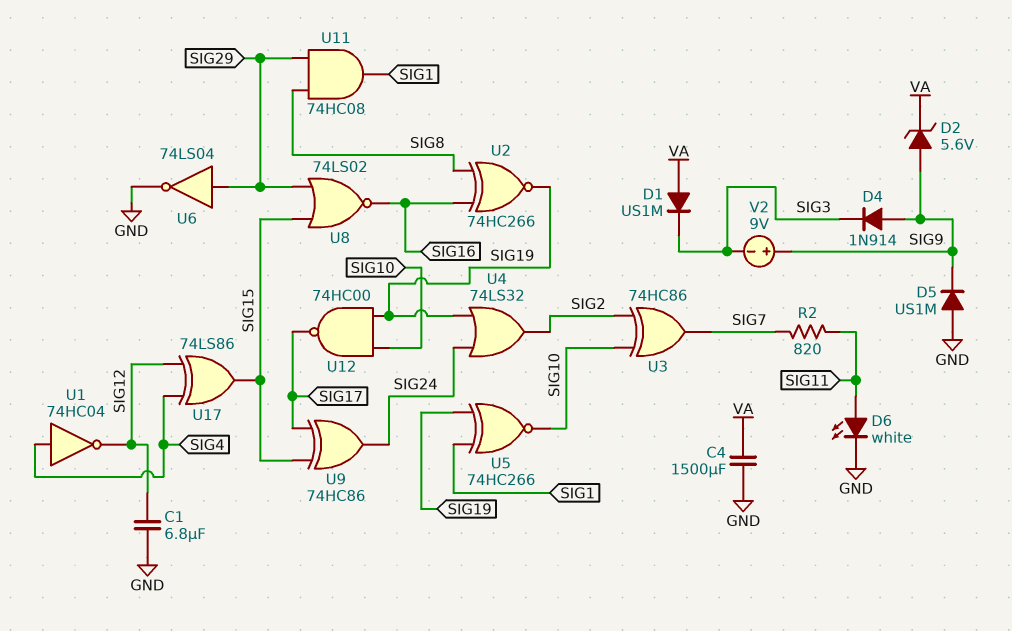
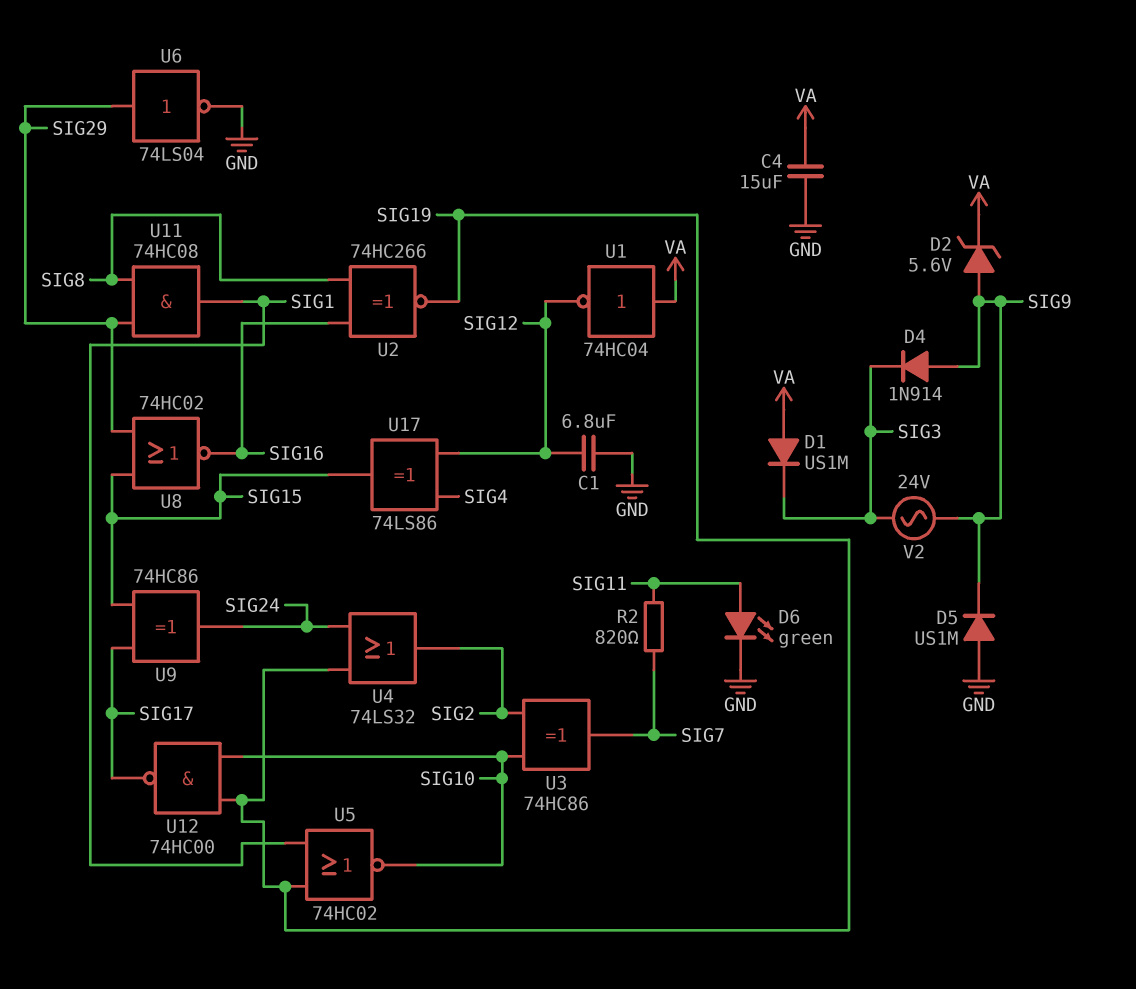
C4: 1500uF (GND, VA) -> 15uF (GND, VA)
D6: LED white (A SIG11, K GND) -> LED green (A SIG11, K GND)
U1: NOT 74HC04 (in SIG4, out SIG12) -> NOT 74HC04 (in VA, out SIG12)
U5: XNOR 74HC266 (in SIG1, in SIG19, out SIG10) -> NOR 74HC02 (in SIG1, in SIG19, out SIG10)
U8: NOR 74LS02 (in SIG15, in SIG29, out SIG16) -> NOR 74HC02 (in SIG15, in SIG29, out SIG16)
V2: 9V (plus SIG9, minus SIG3) -> AC 24V (SIG3, SIG9)

